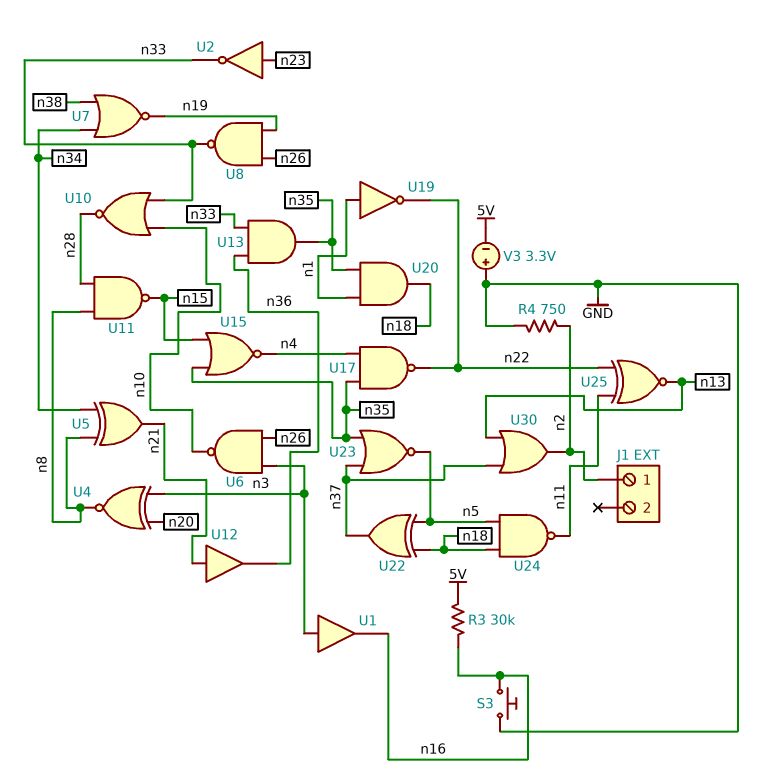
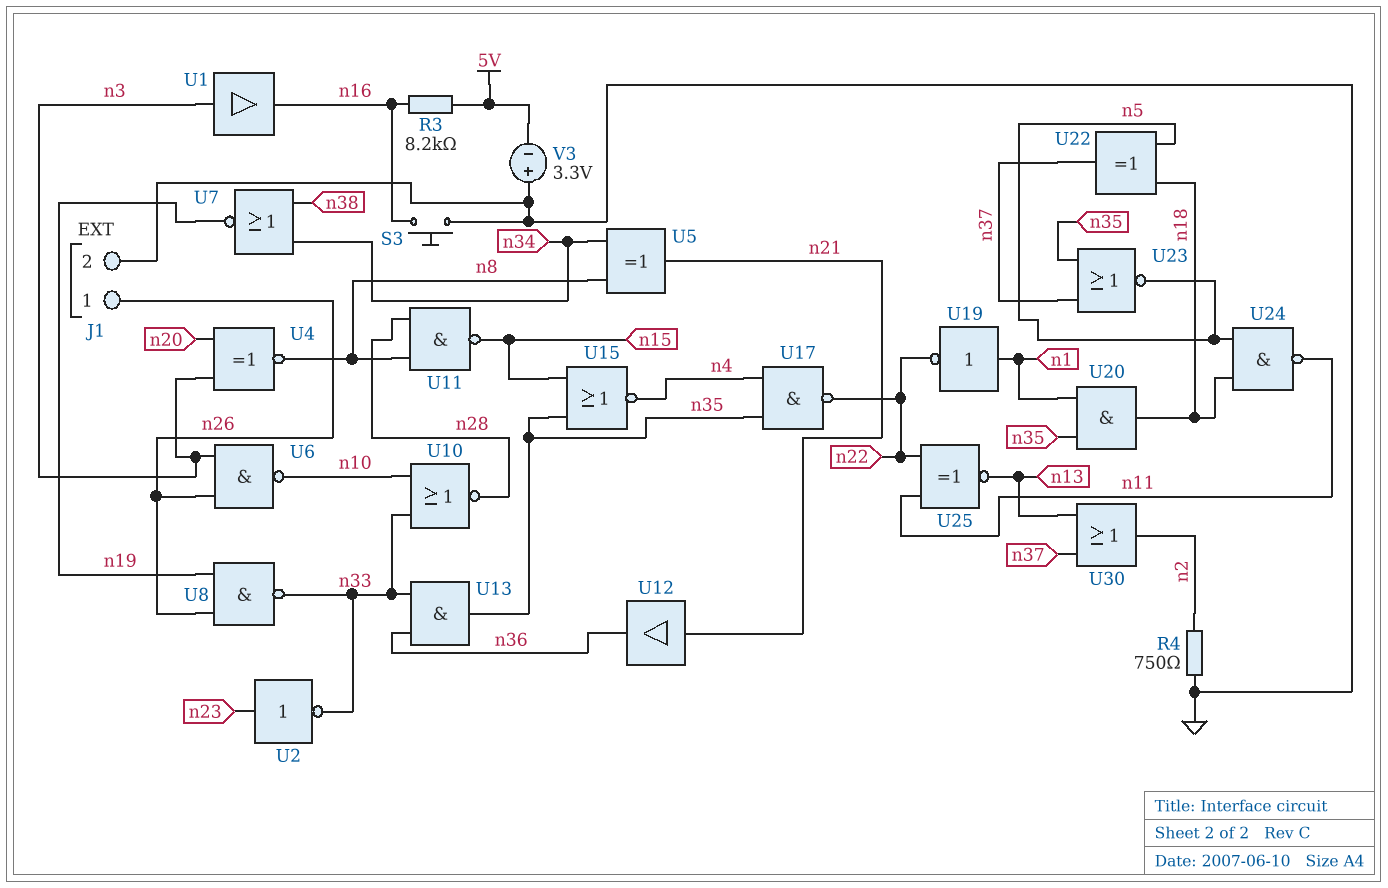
J1 pin 1: n2 -> n26
J1 pin 2: none -> GND
R3: 30k (5V, n16) -> 8.2k (5V, n16)

